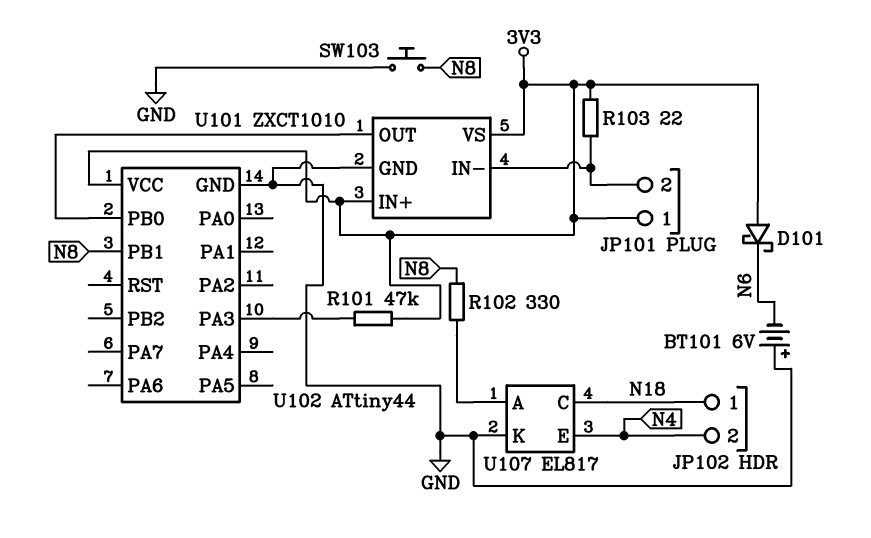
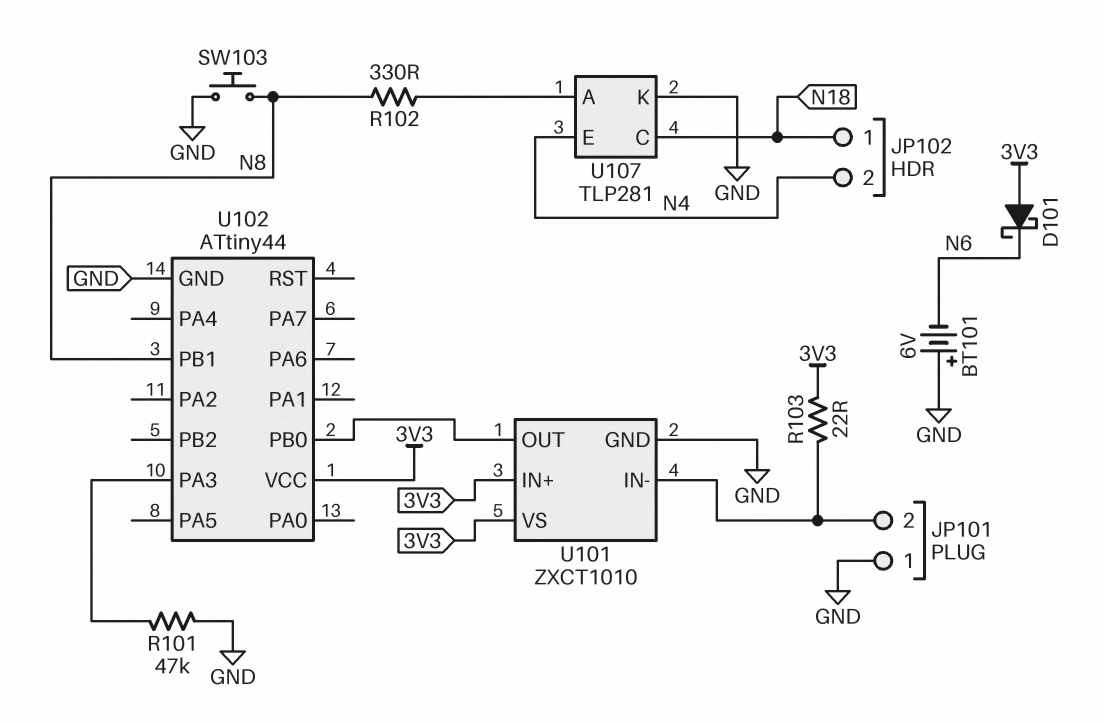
JP101 pin 1: 3V3 -> GND
R101: 47k (3V3, U102/PA3) -> 47k (GND, U102/PA3)
U107: EL817 -> TLP281

